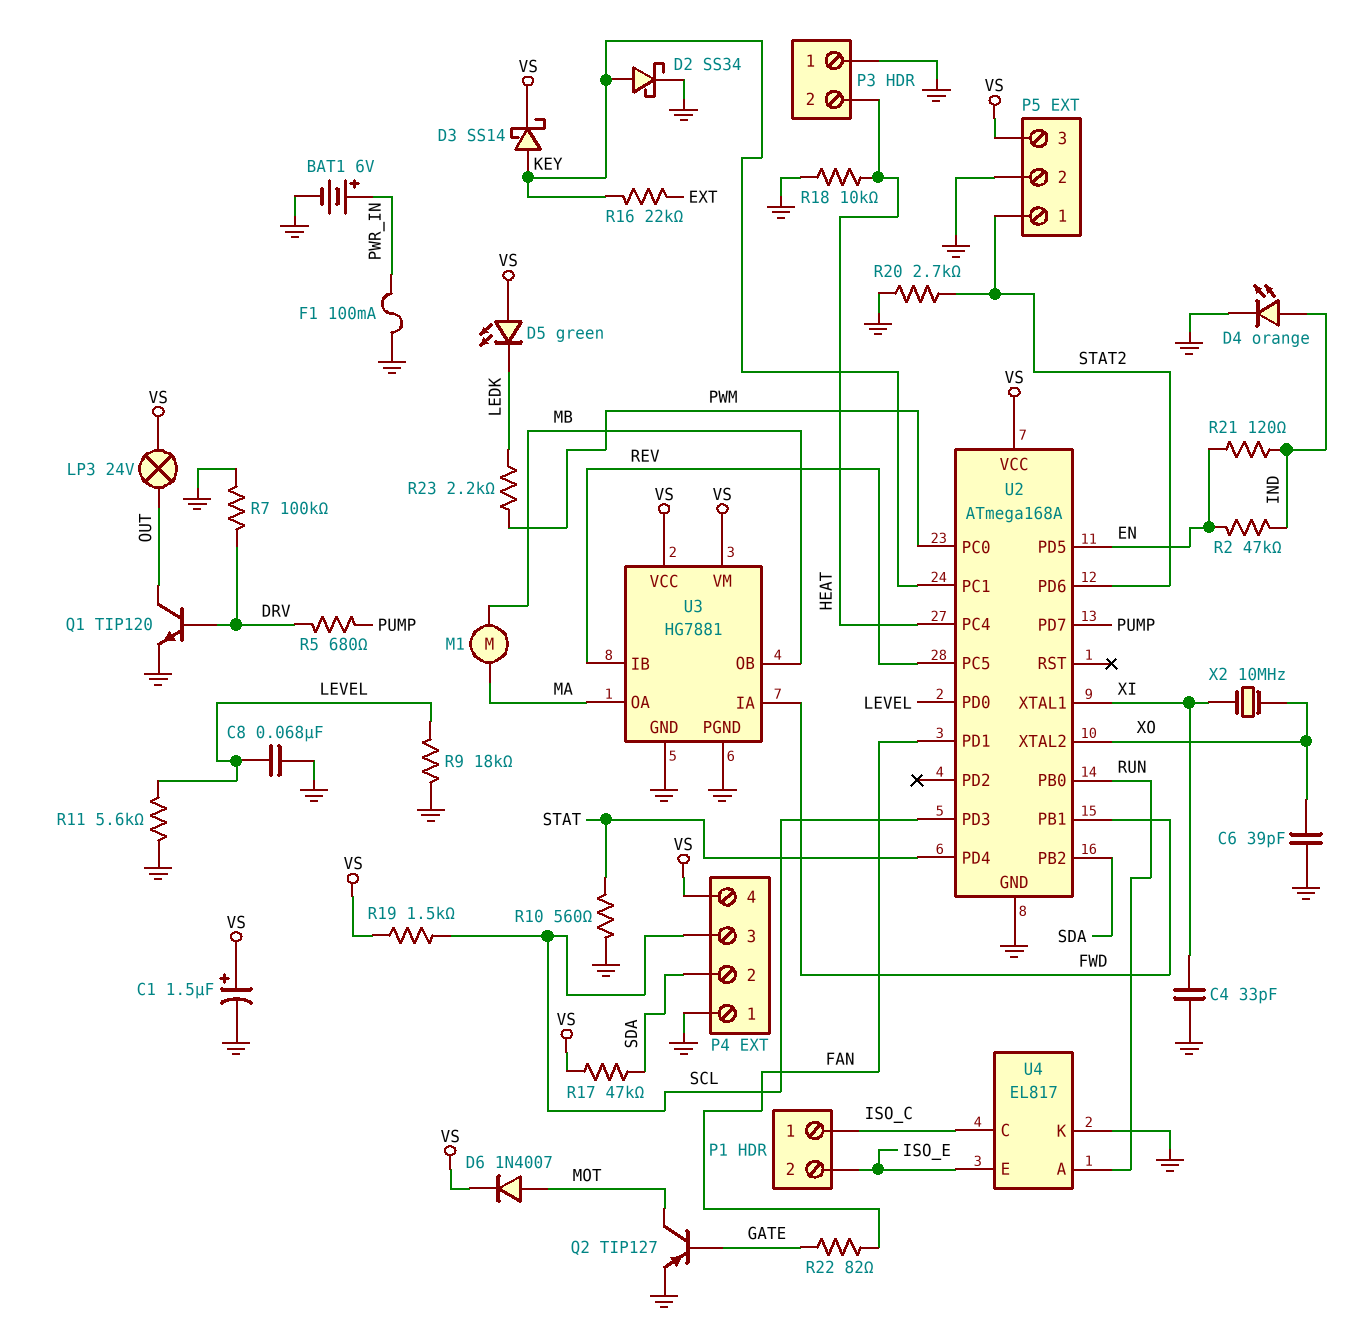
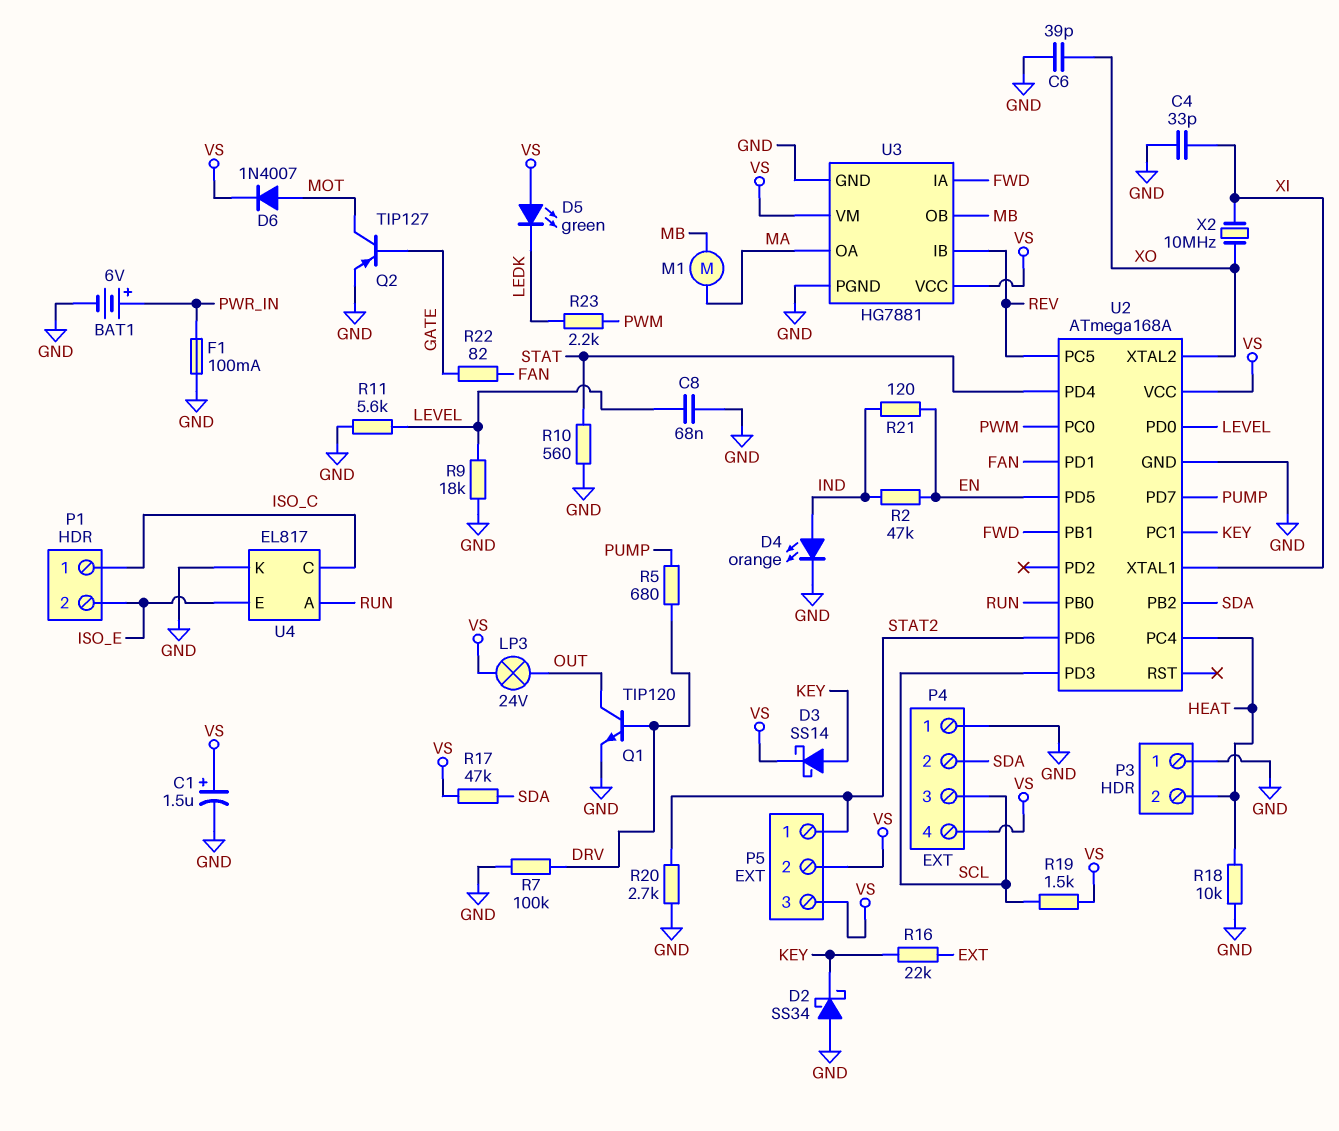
D2: schottky SS34 (A KEY, K GND) -> schottky SS34 (A GND, K KEY)
P5 pin 2: GND -> VS

